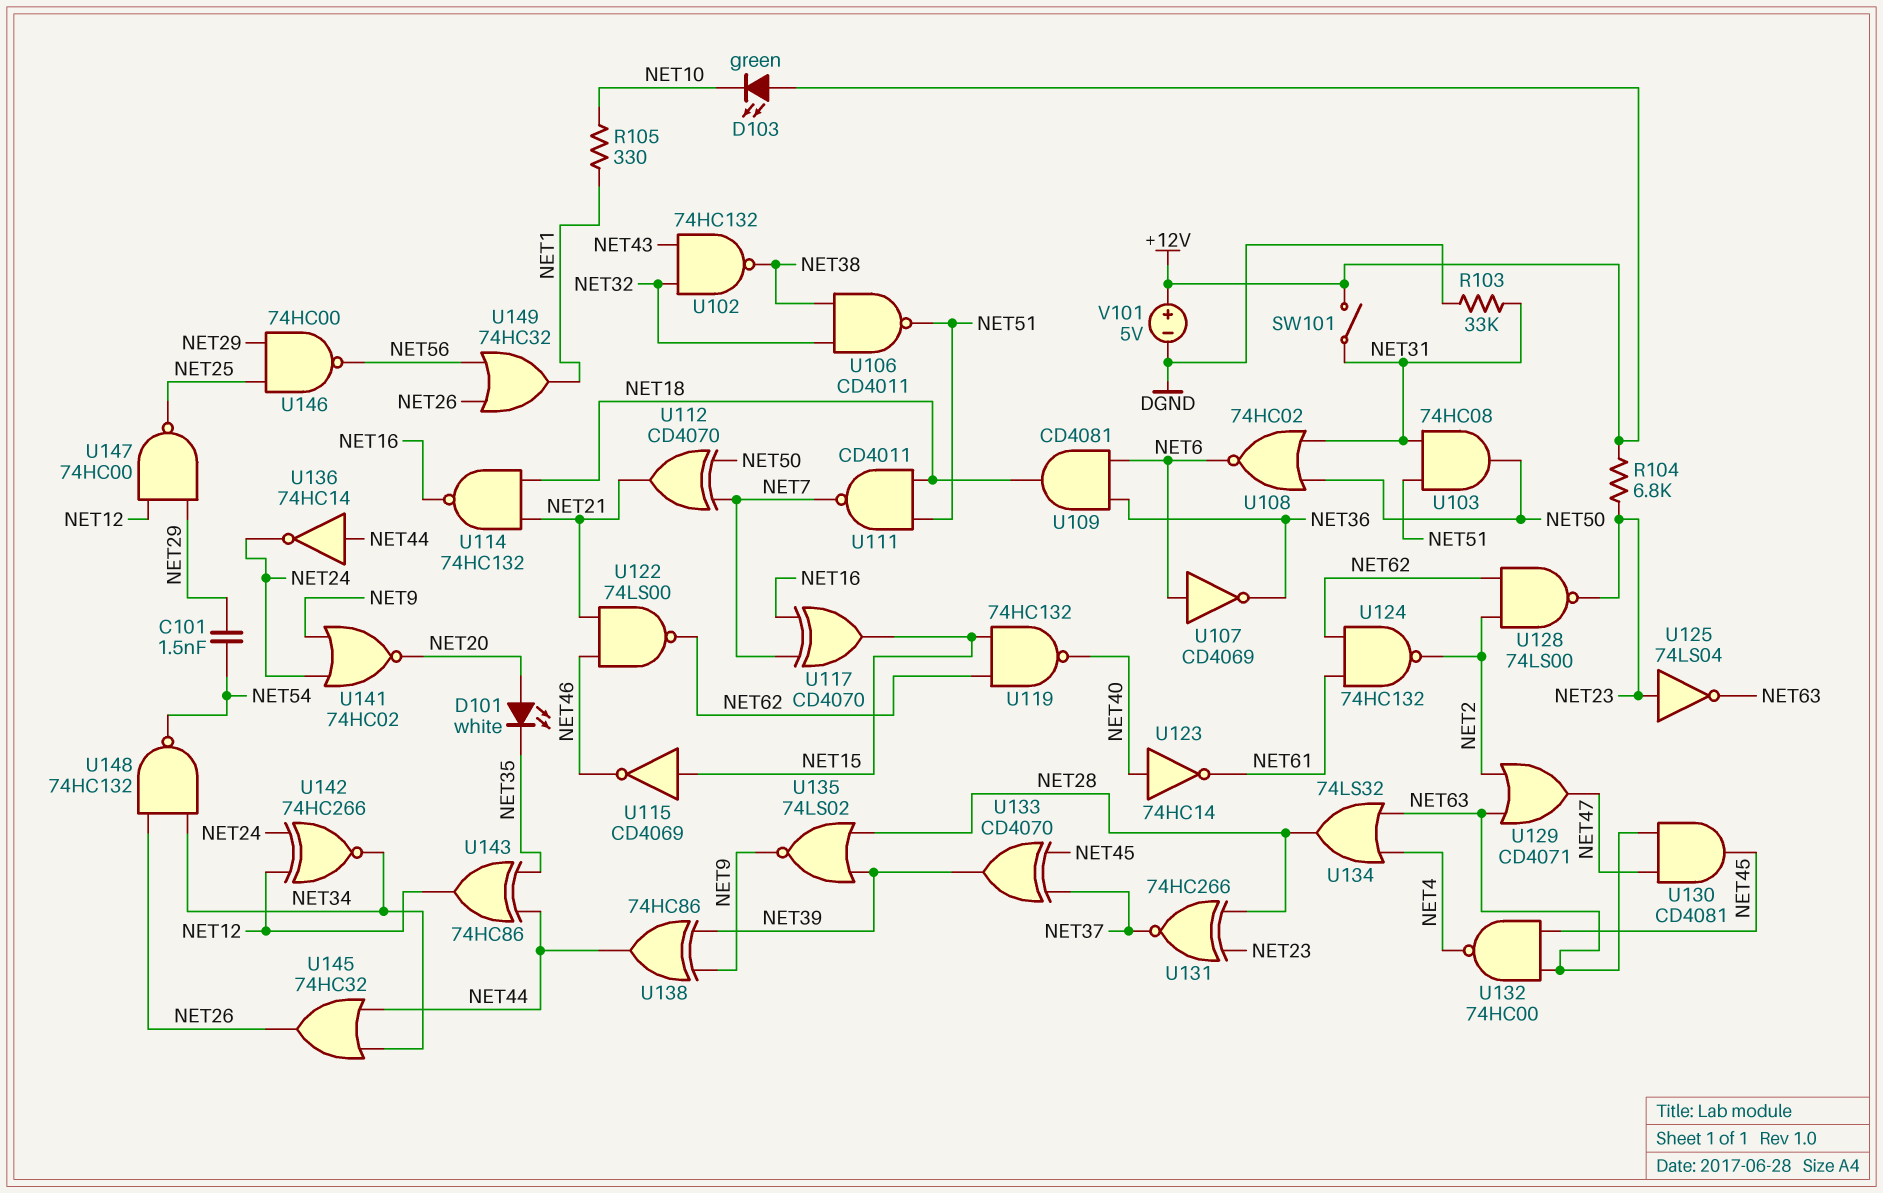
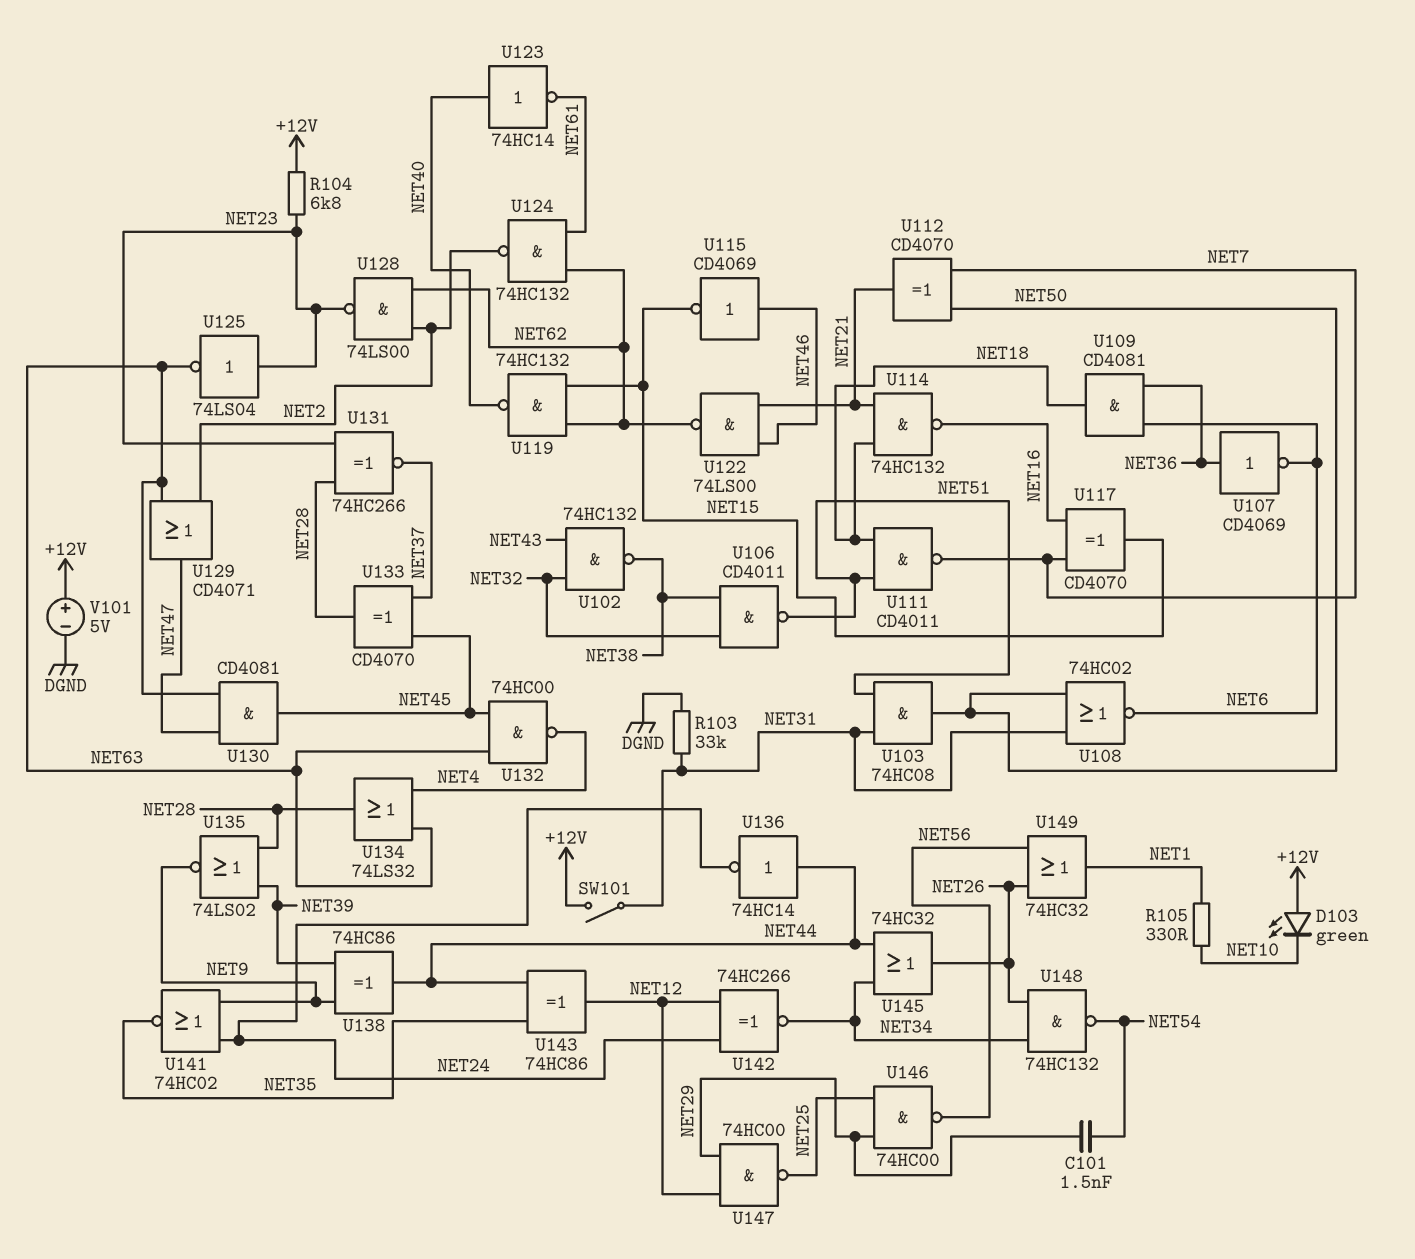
D101: LED white (A NET20, K NET35) -> none
U107: NOT CD4069 (in NET6, out NET36) -> NOT CD4069 (in NET36, out NET6)
U115: NOT CD4069 (in NET15, out NET46) -> NOT CD4069 (in NET46, out NET15)
U133: XOR CD4070 (in NET37, in NET45, out NET39) -> XOR CD4070 (in NET37, in NET45, out NET28)
U141: NOR 74HC02 (in NET9, in NET24, out NET20) -> NOR 74HC02 (in NET9, in NET24, out NET35)

